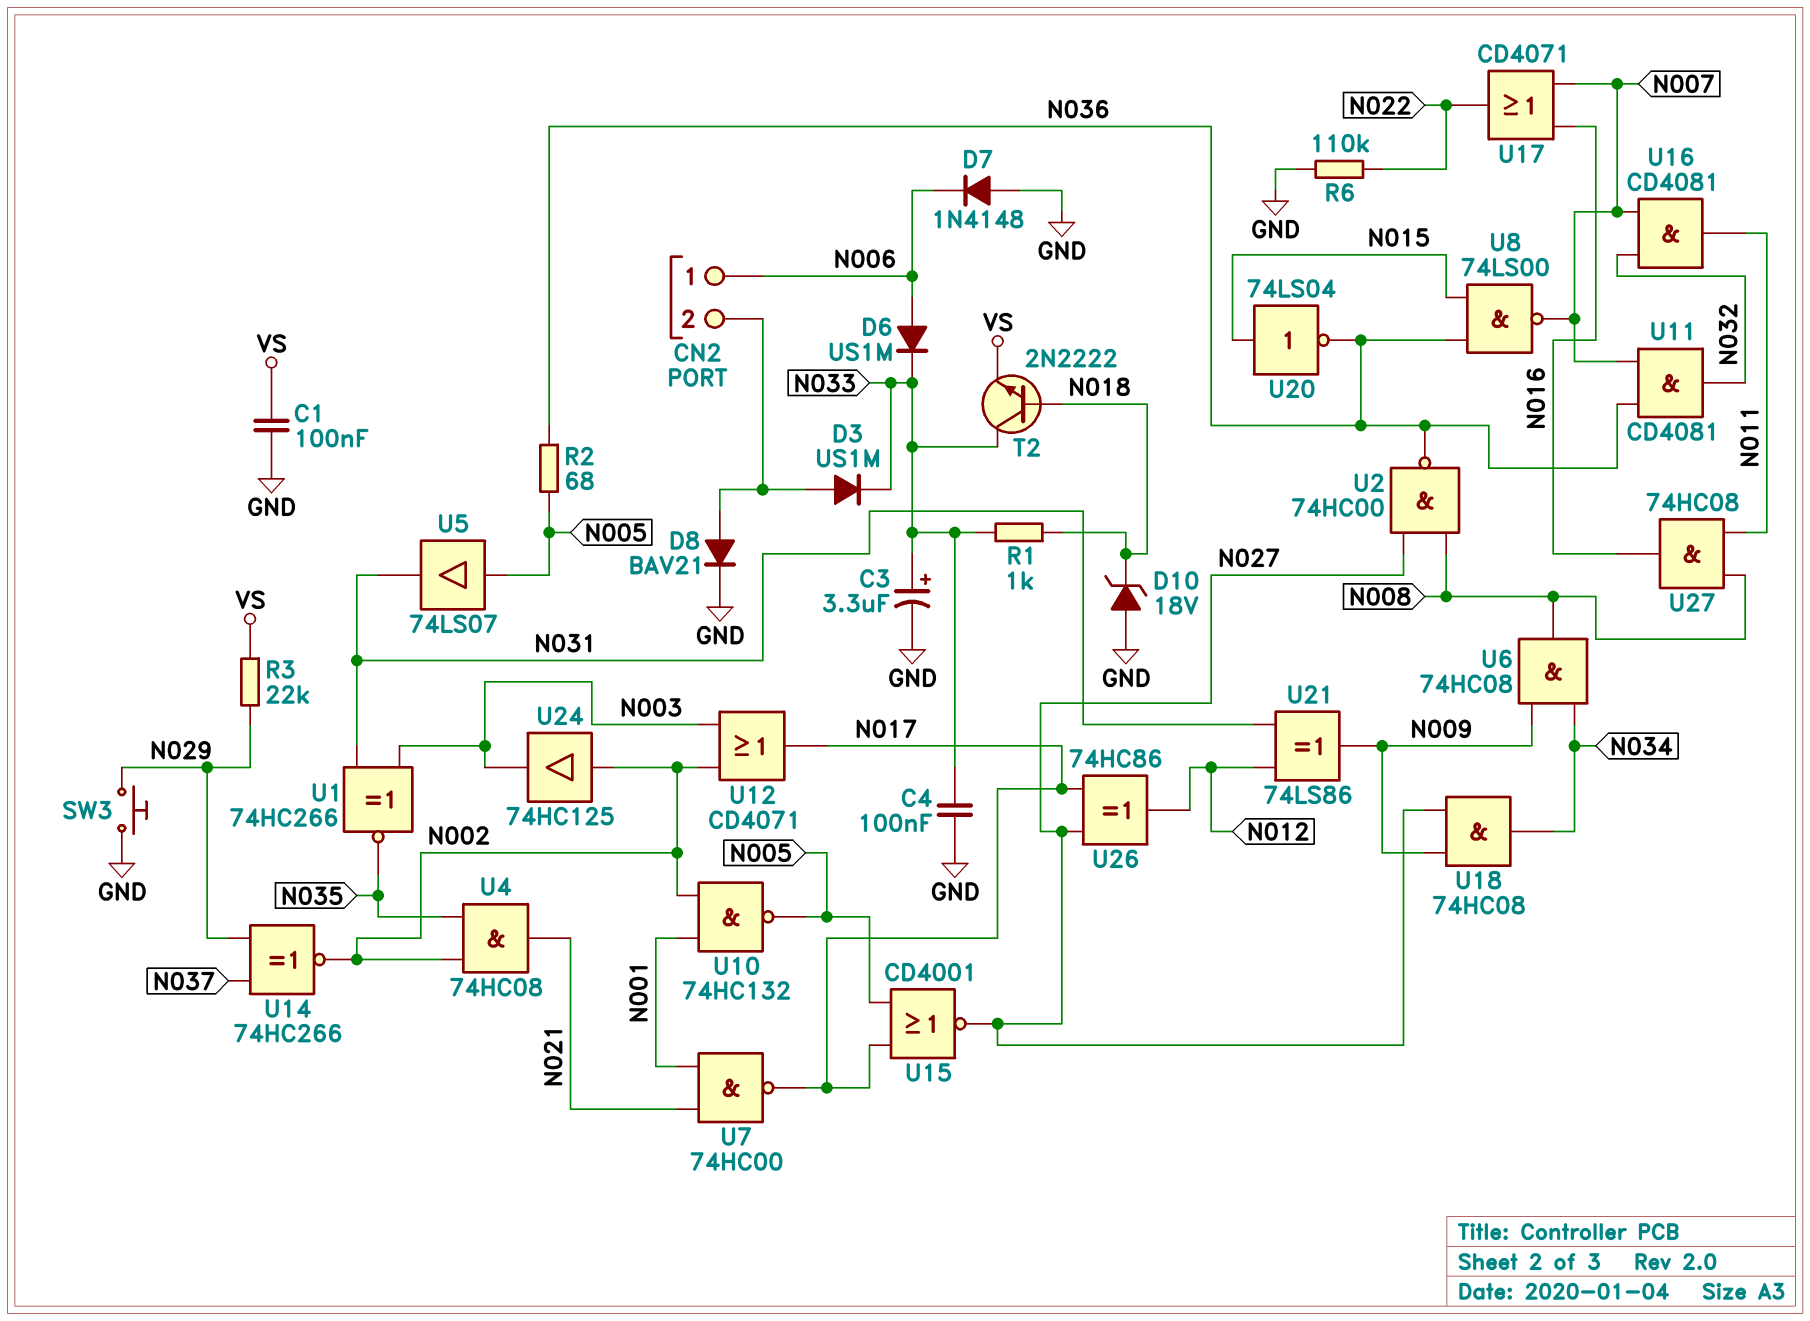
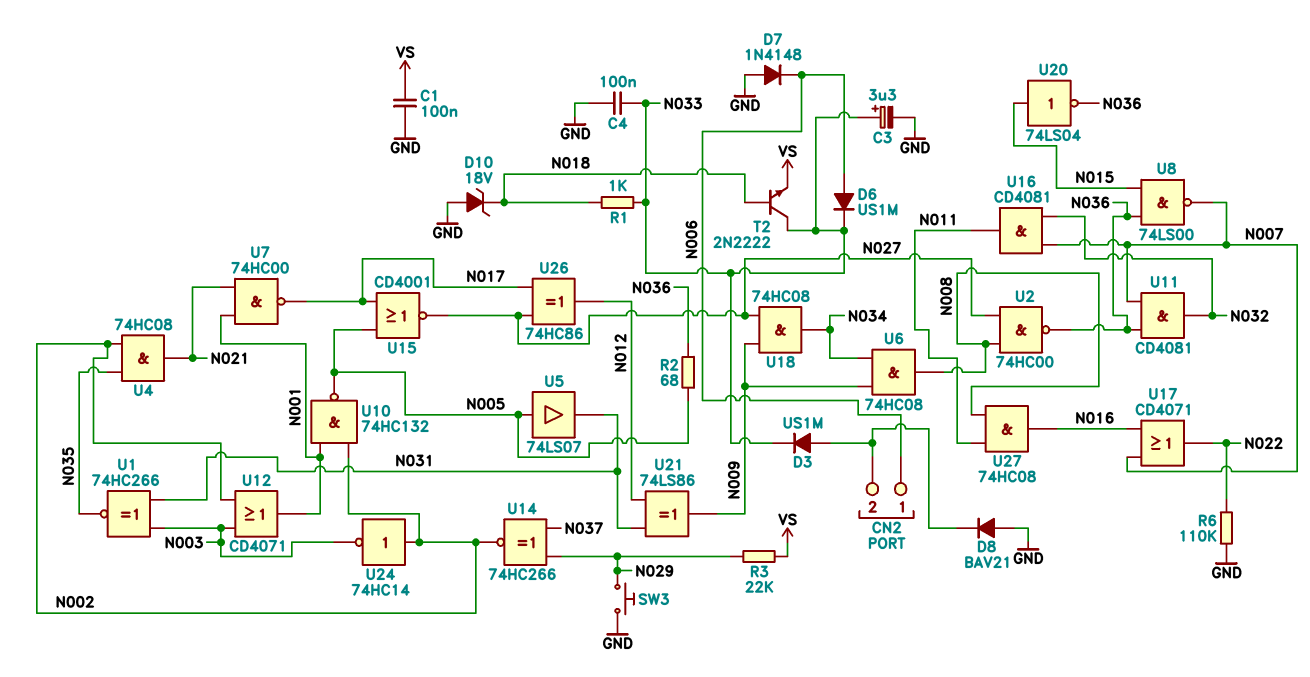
D8: diode BAV21 (A CN2/2, K GND) -> diode BAV21 (A GND, K CN2/2)
U12: OR CD4071 (in N002, in N003, out N017) -> OR CD4071 (in N002, in N003, out N001)
U24: buffer 74HC125 (in N002, out N003) -> NOT 74HC14 (in N002, out N003)

